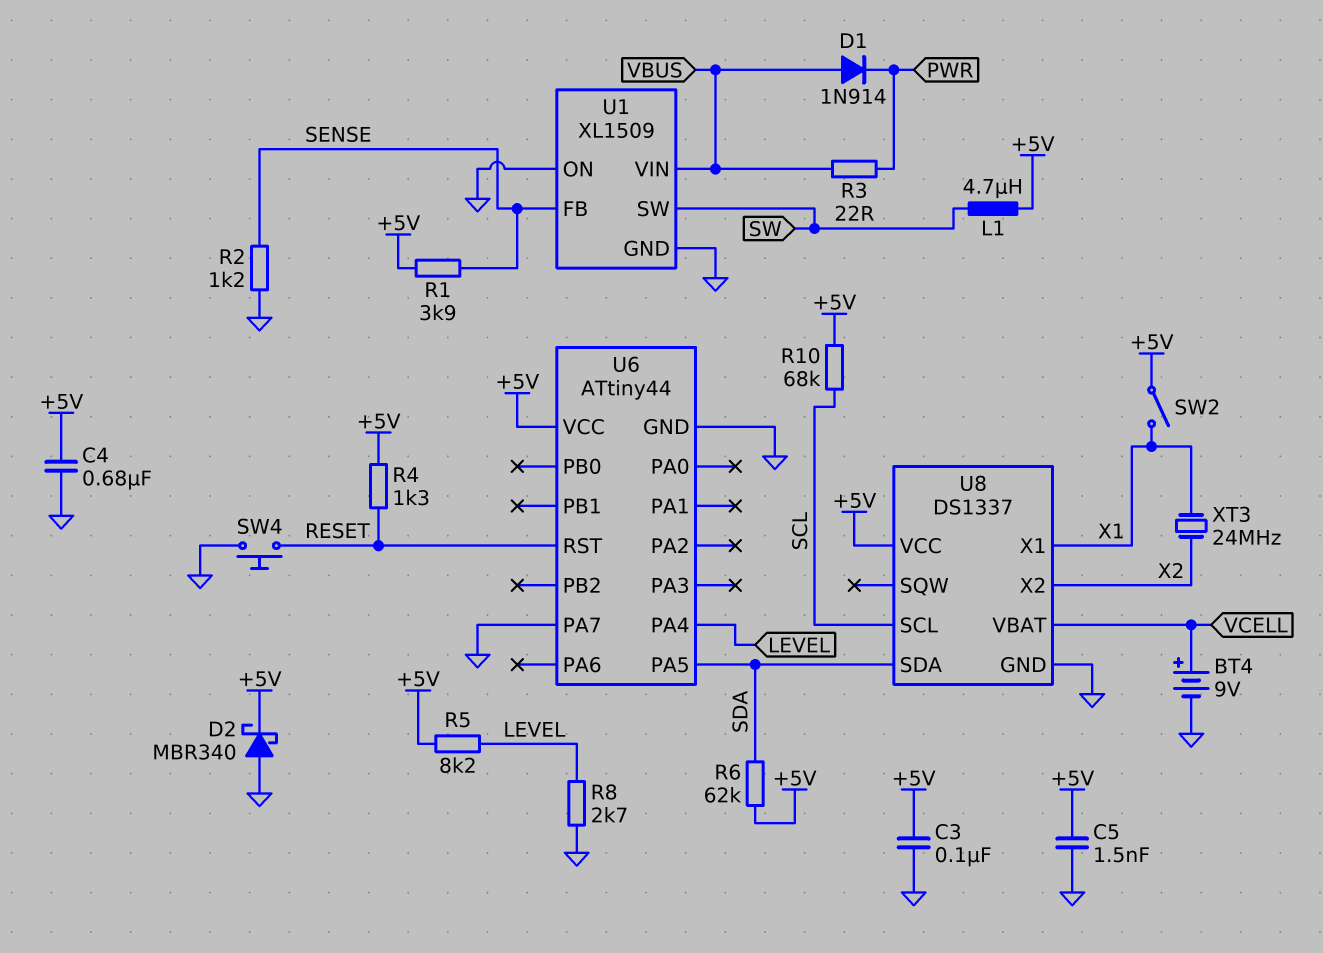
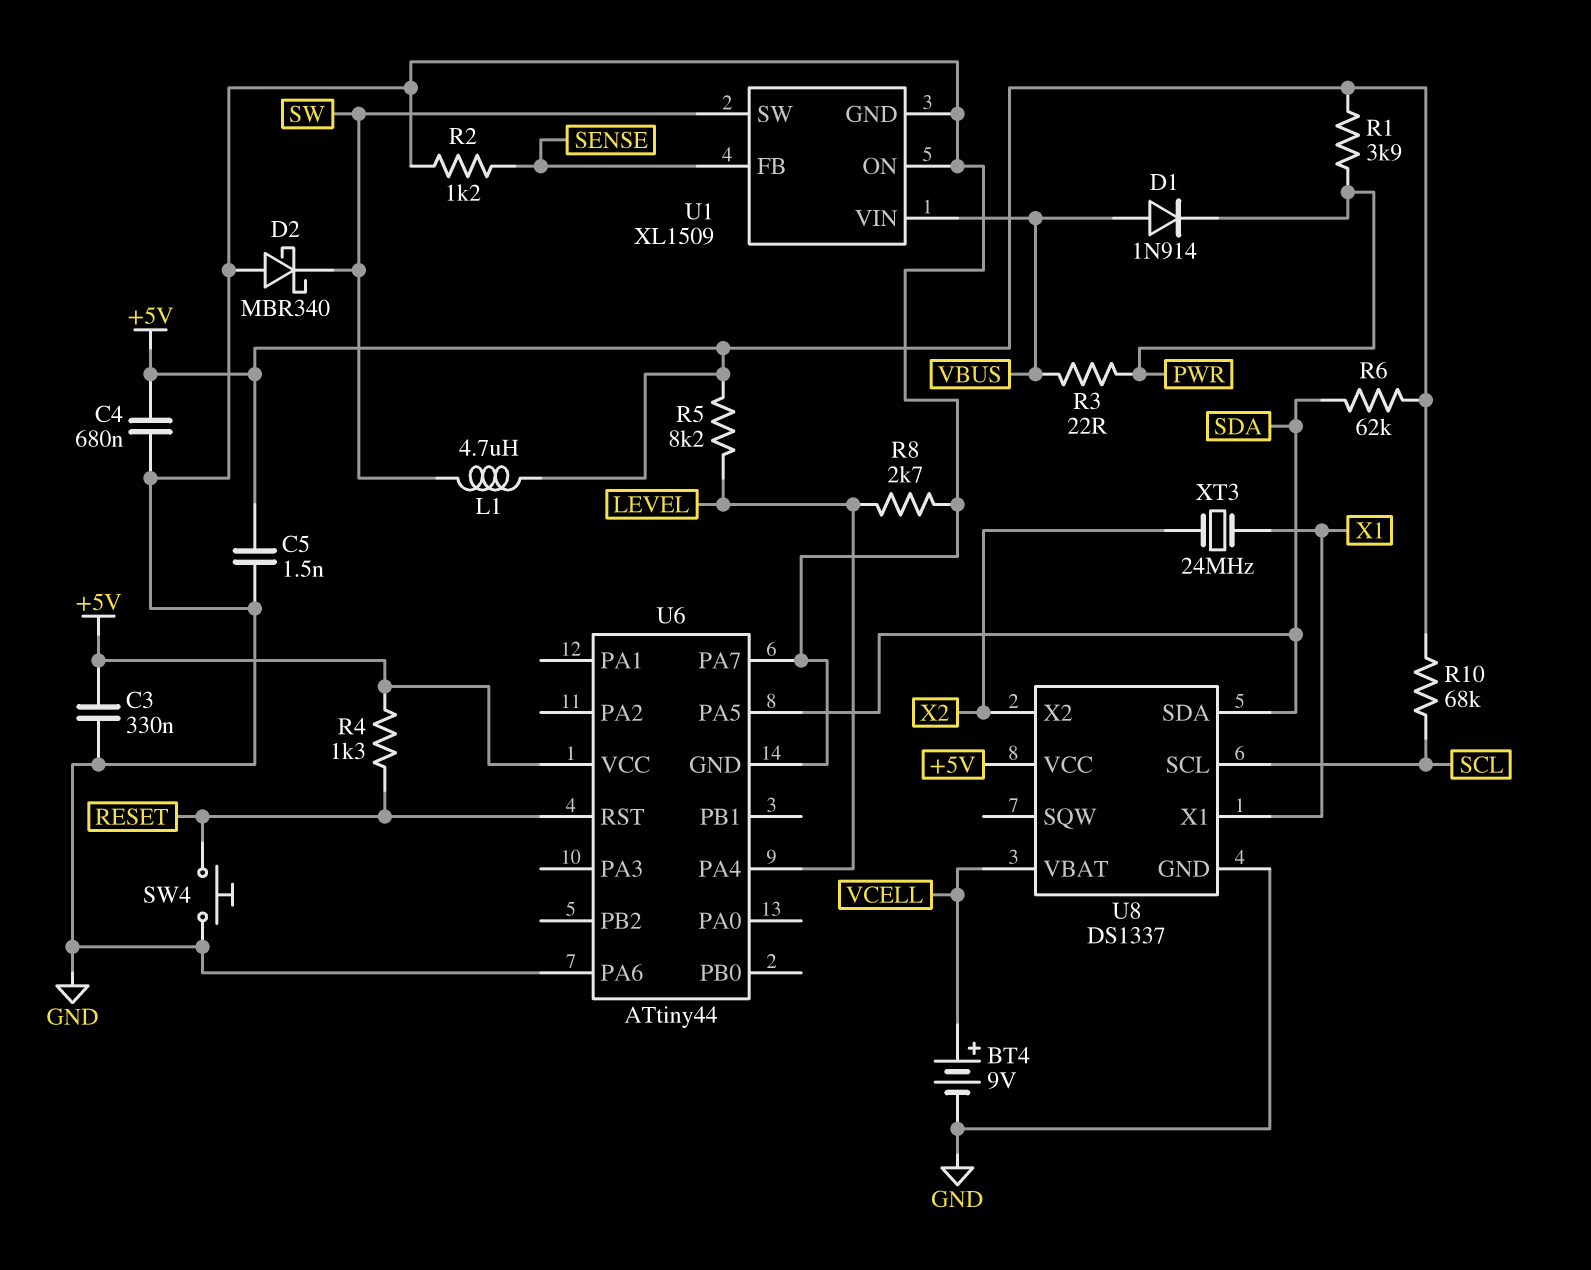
C3: 100nF (+5V, GND) -> 330nF (+5V, GND)
D2: schottky MBR340 (A GND, K +5V) -> schottky MBR340 (A GND, K SW)
R1: 3.9k (+5V, SENSE) -> 3.9k (+5V, PWR)
SW2: switch (+5V, X1) -> none
U6 pin PA6: none -> GND

